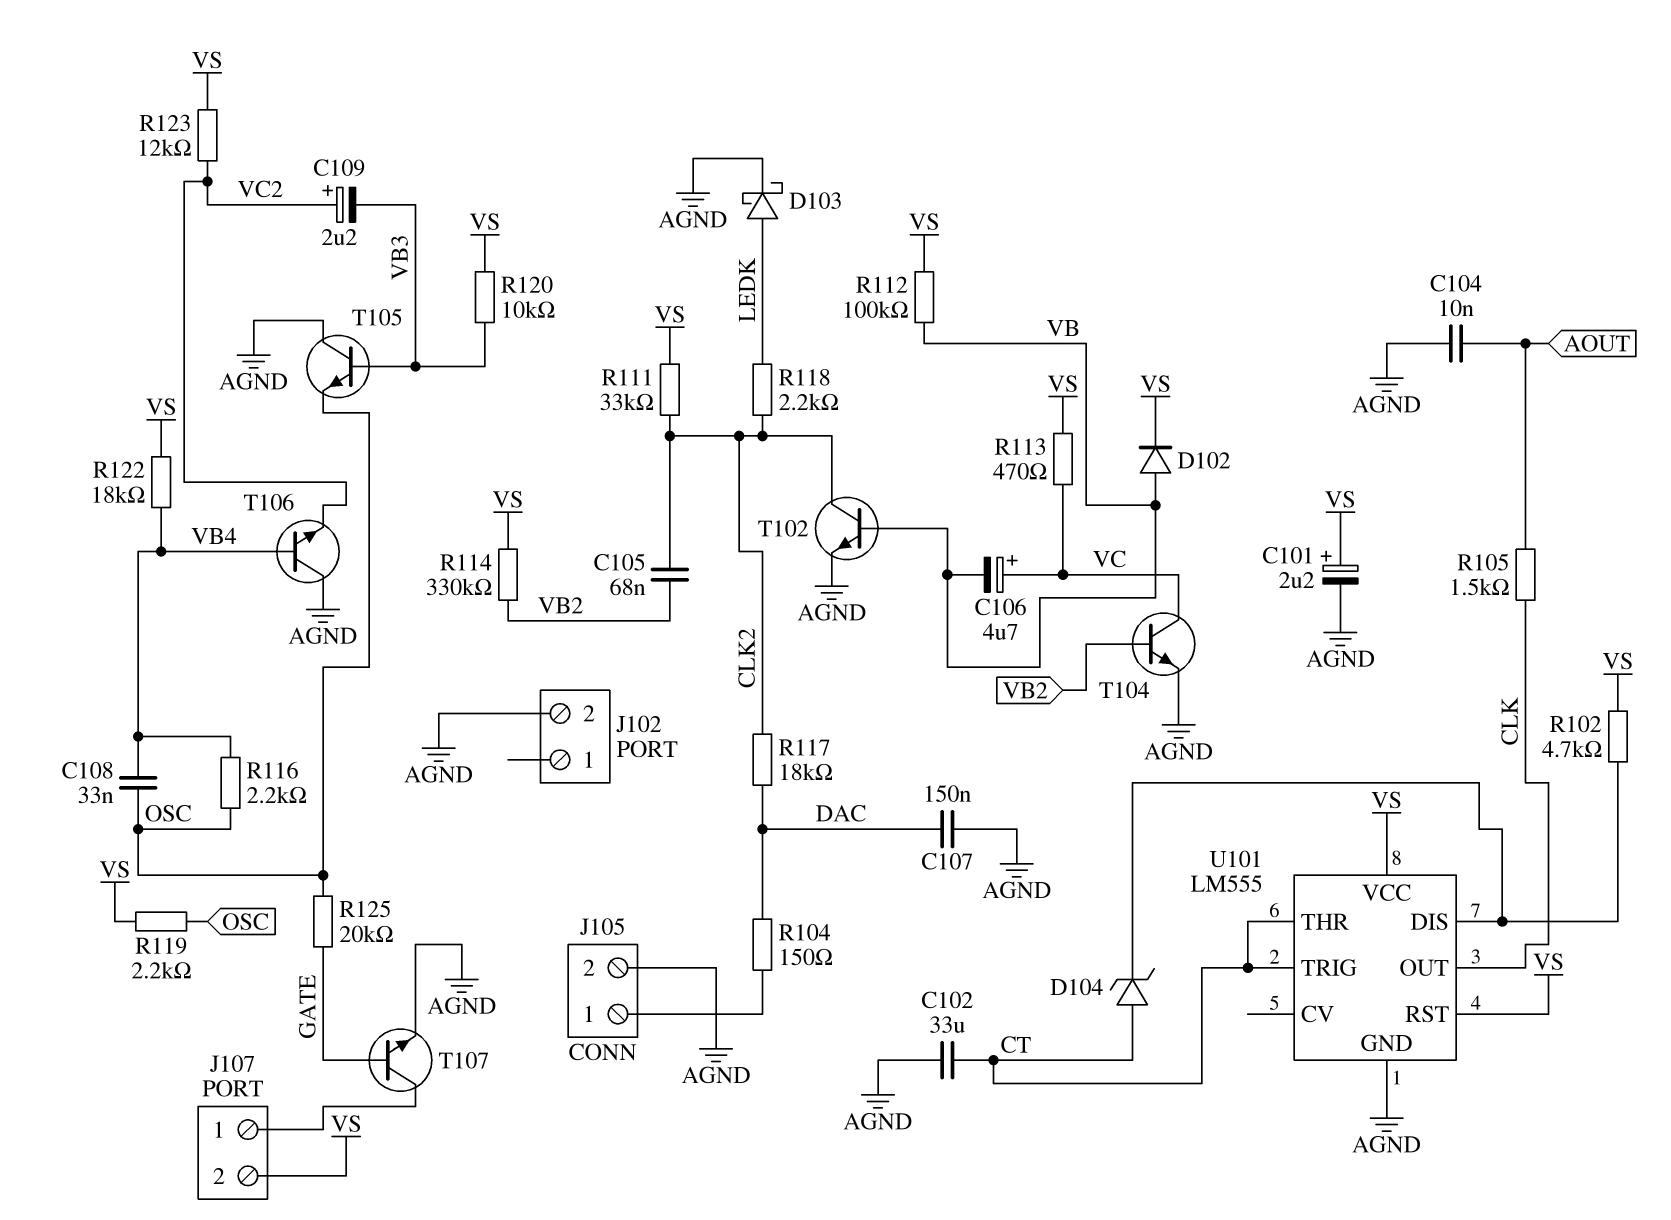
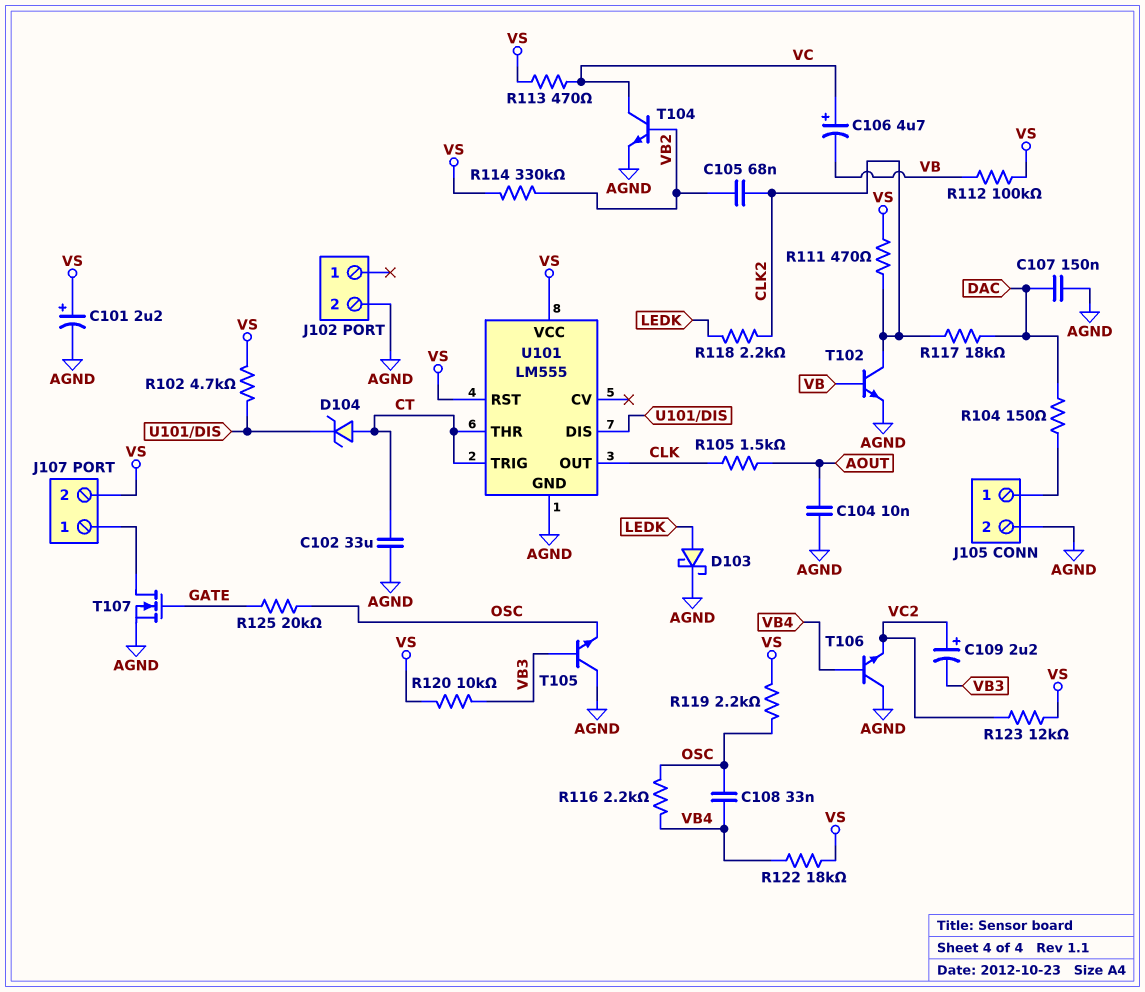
D102: diode (A VB, K VS) -> none
R111: 33k (CLK2, VS) -> 470 (CLK2, VS)
T107: NPN (B GATE, C J107/1, E AGND) -> NMOS (G GATE, D J107/1, S AGND)

